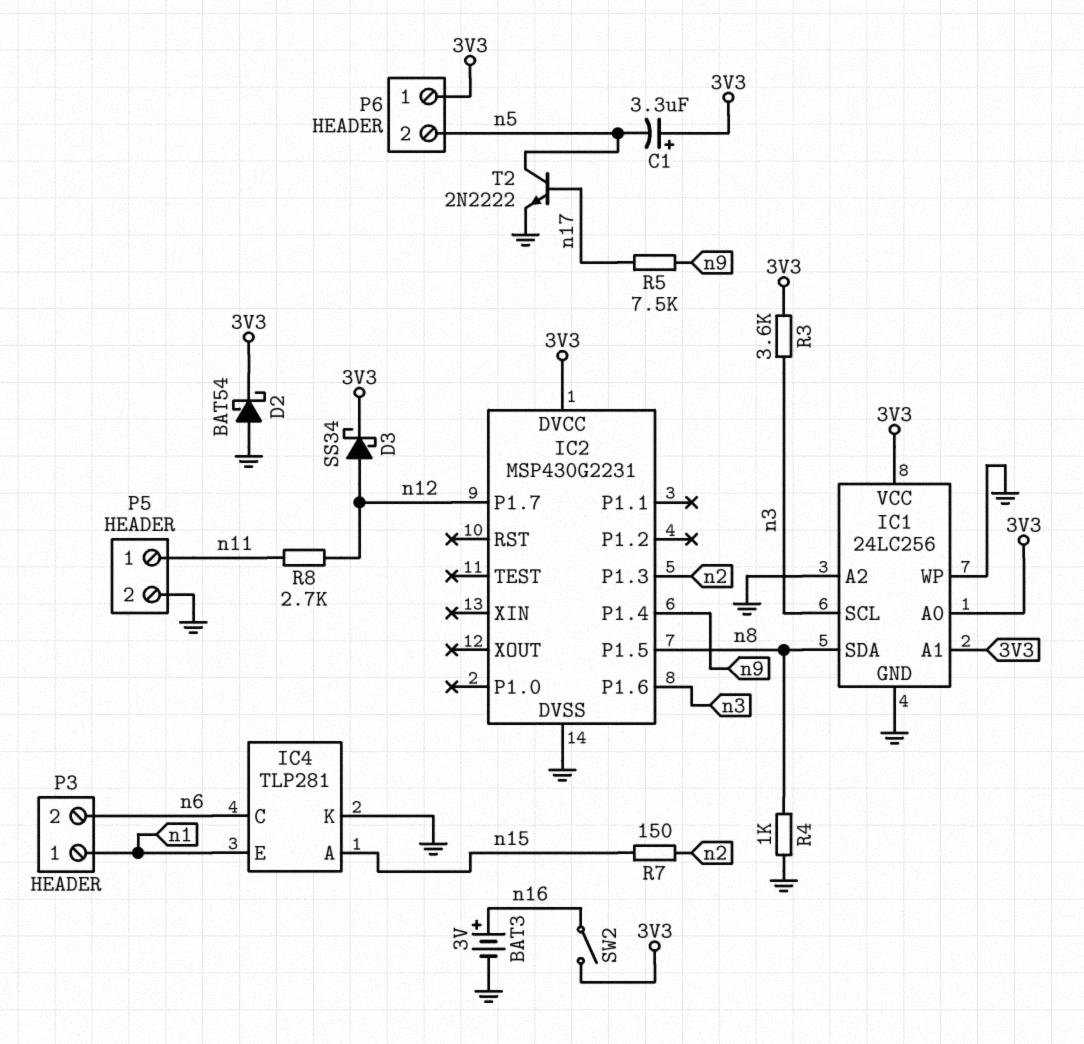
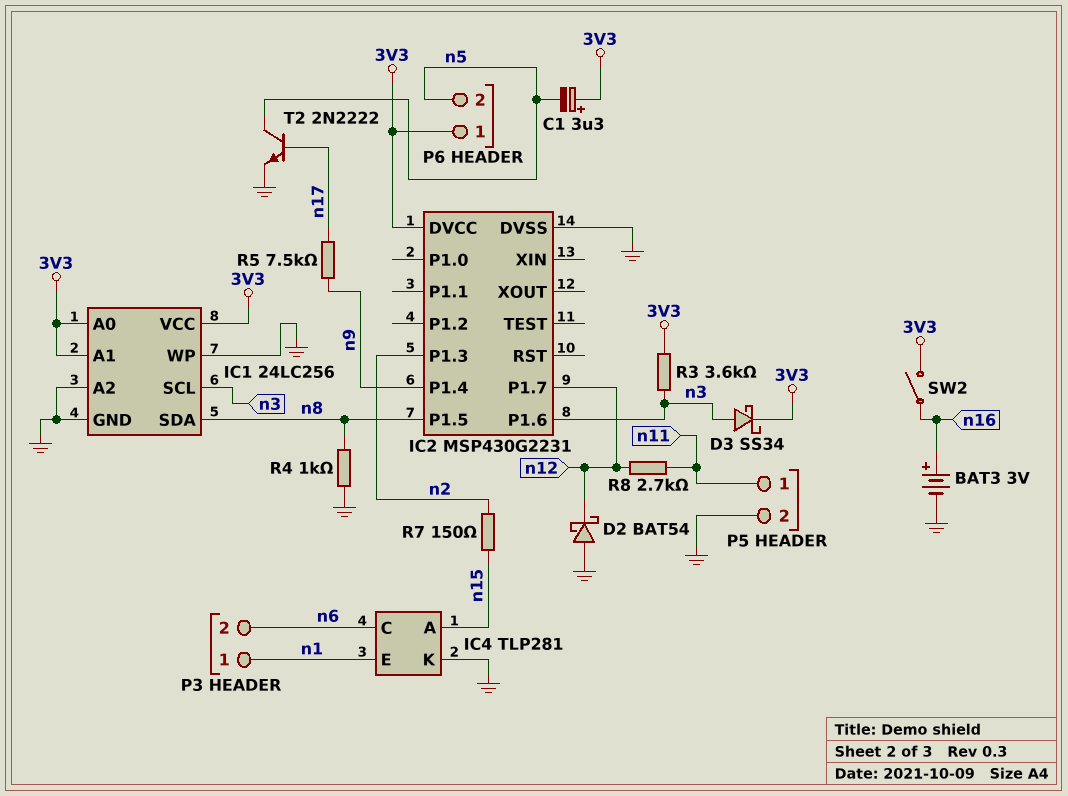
D2: schottky BAT54 (A GND, K 3V3) -> schottky BAT54 (A GND, K n12)
D3: schottky SS34 (A n12, K 3V3) -> schottky SS34 (A n3, K 3V3)

